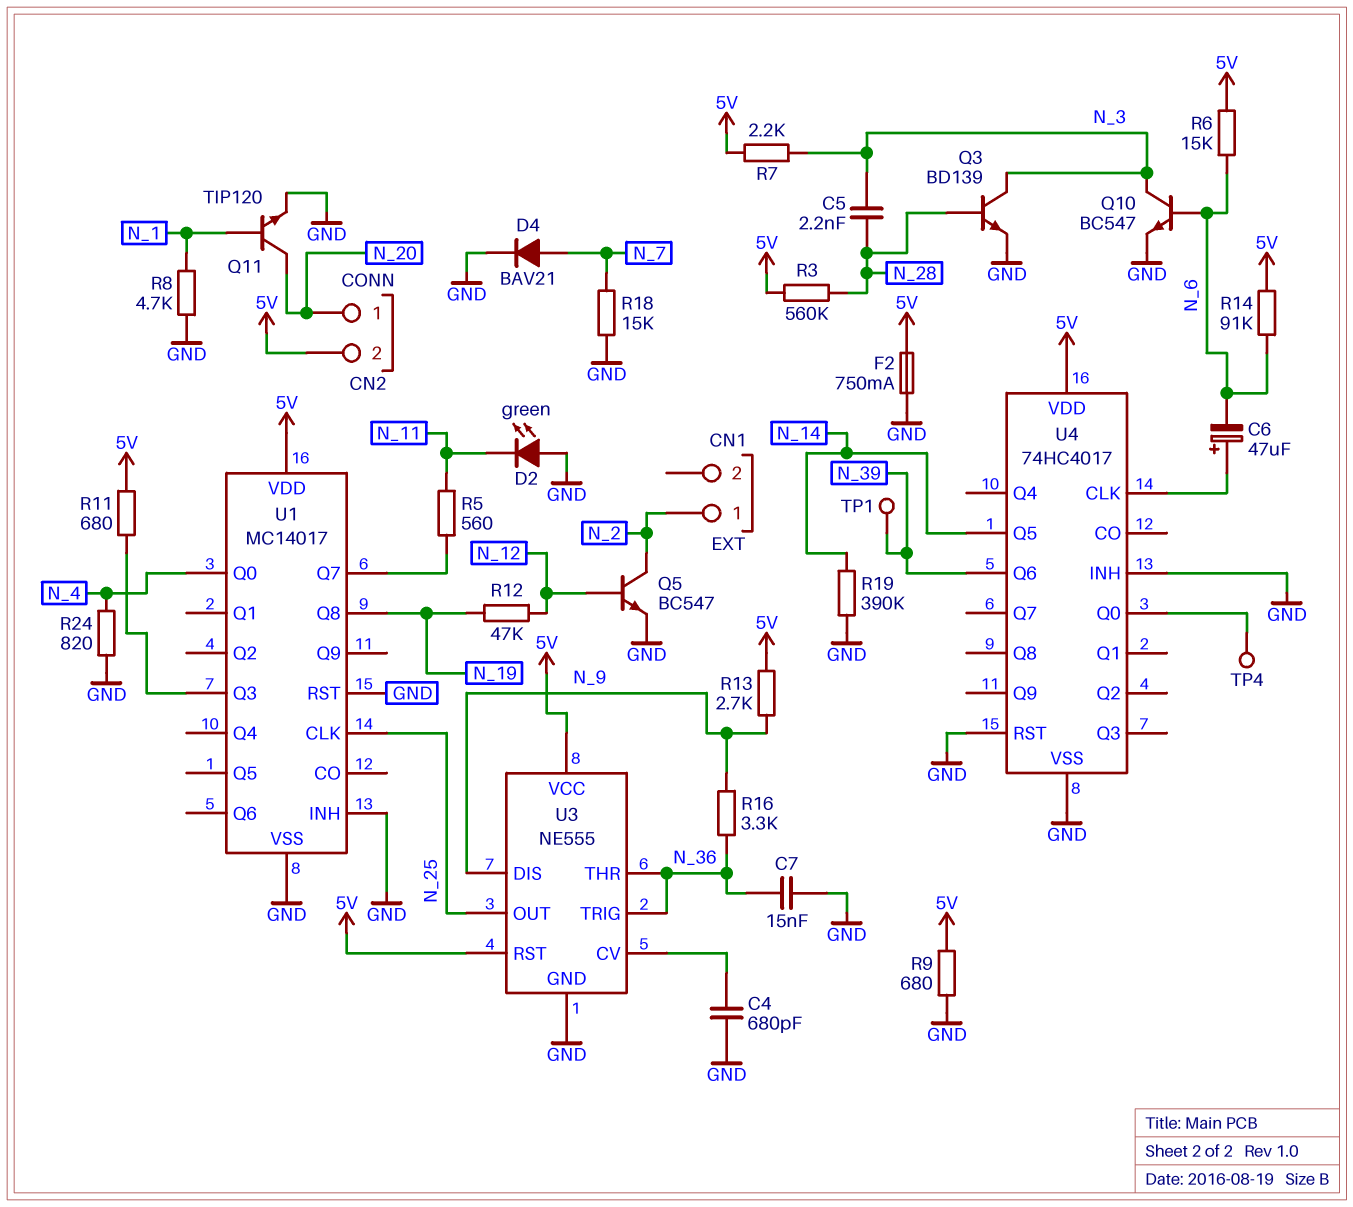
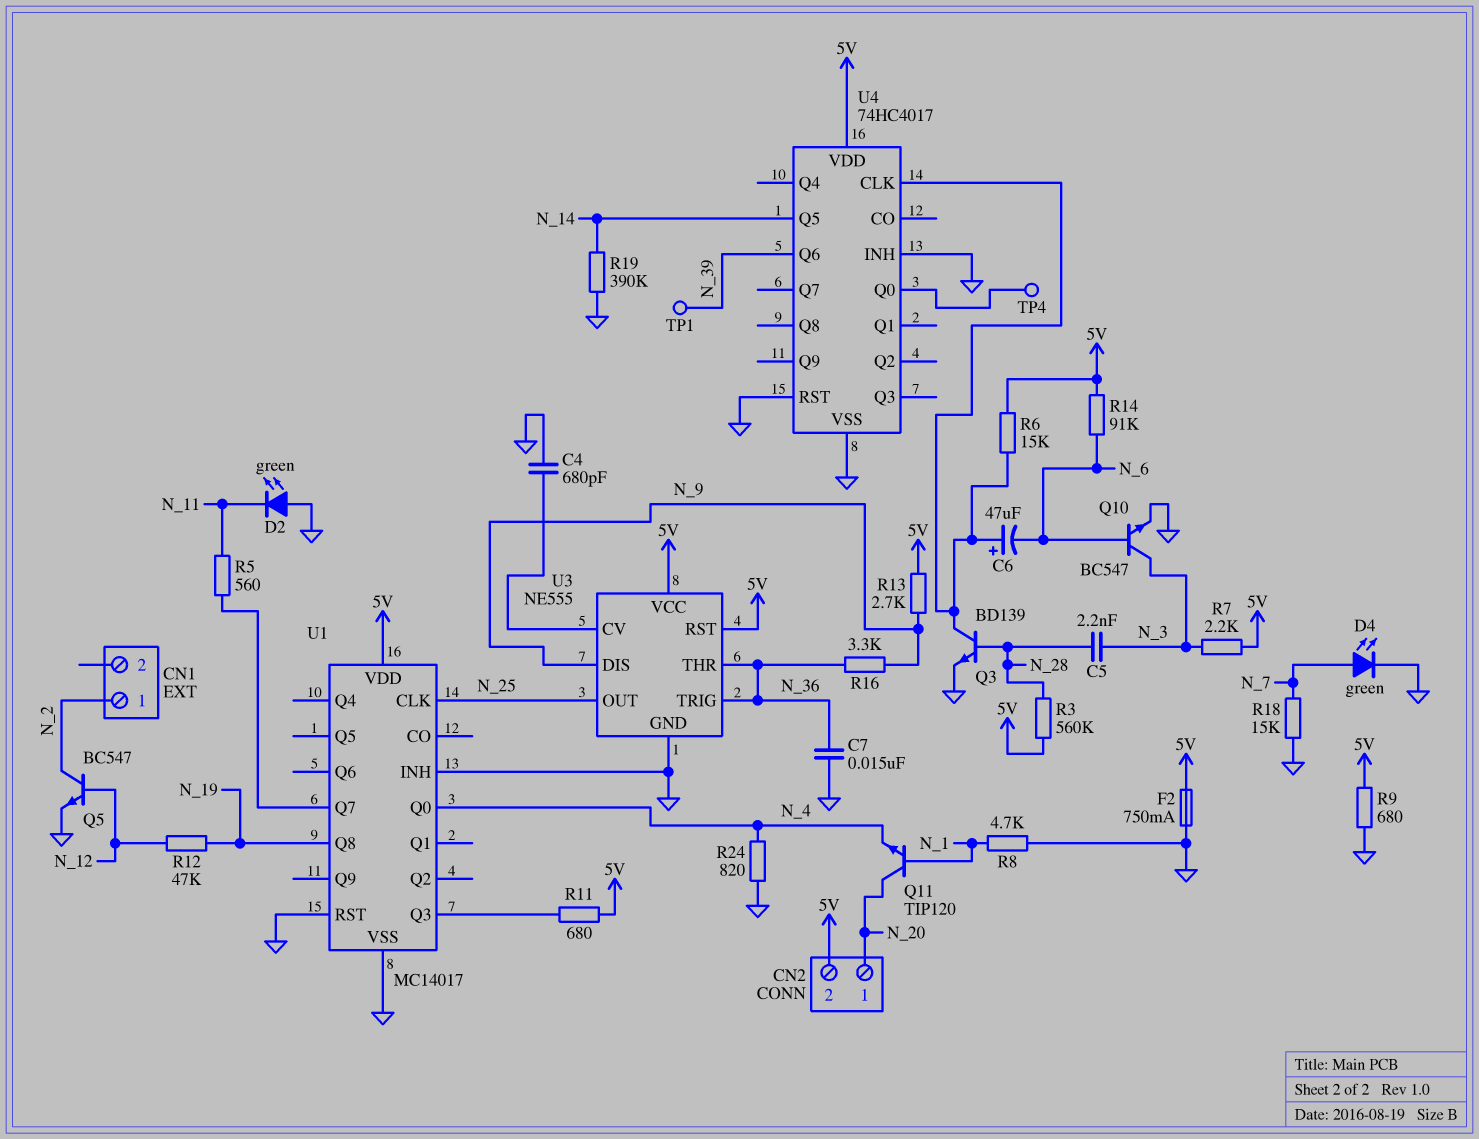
D4: diode BAV21 (A N_7, K GND) -> LED green (A N_7, K GND)
Q3: NPN BD139 (B N_28, C N_3, E GND) -> NPN BD139 (B N_28, C U4/CLK, E GND)
Q11: NPN TIP120 (B N_1, C N_20, E GND) -> NPN TIP120 (B N_1, C N_20, E N_4)
R6: 15k (5V, N_6) -> 15k (5V, U4/CLK)

